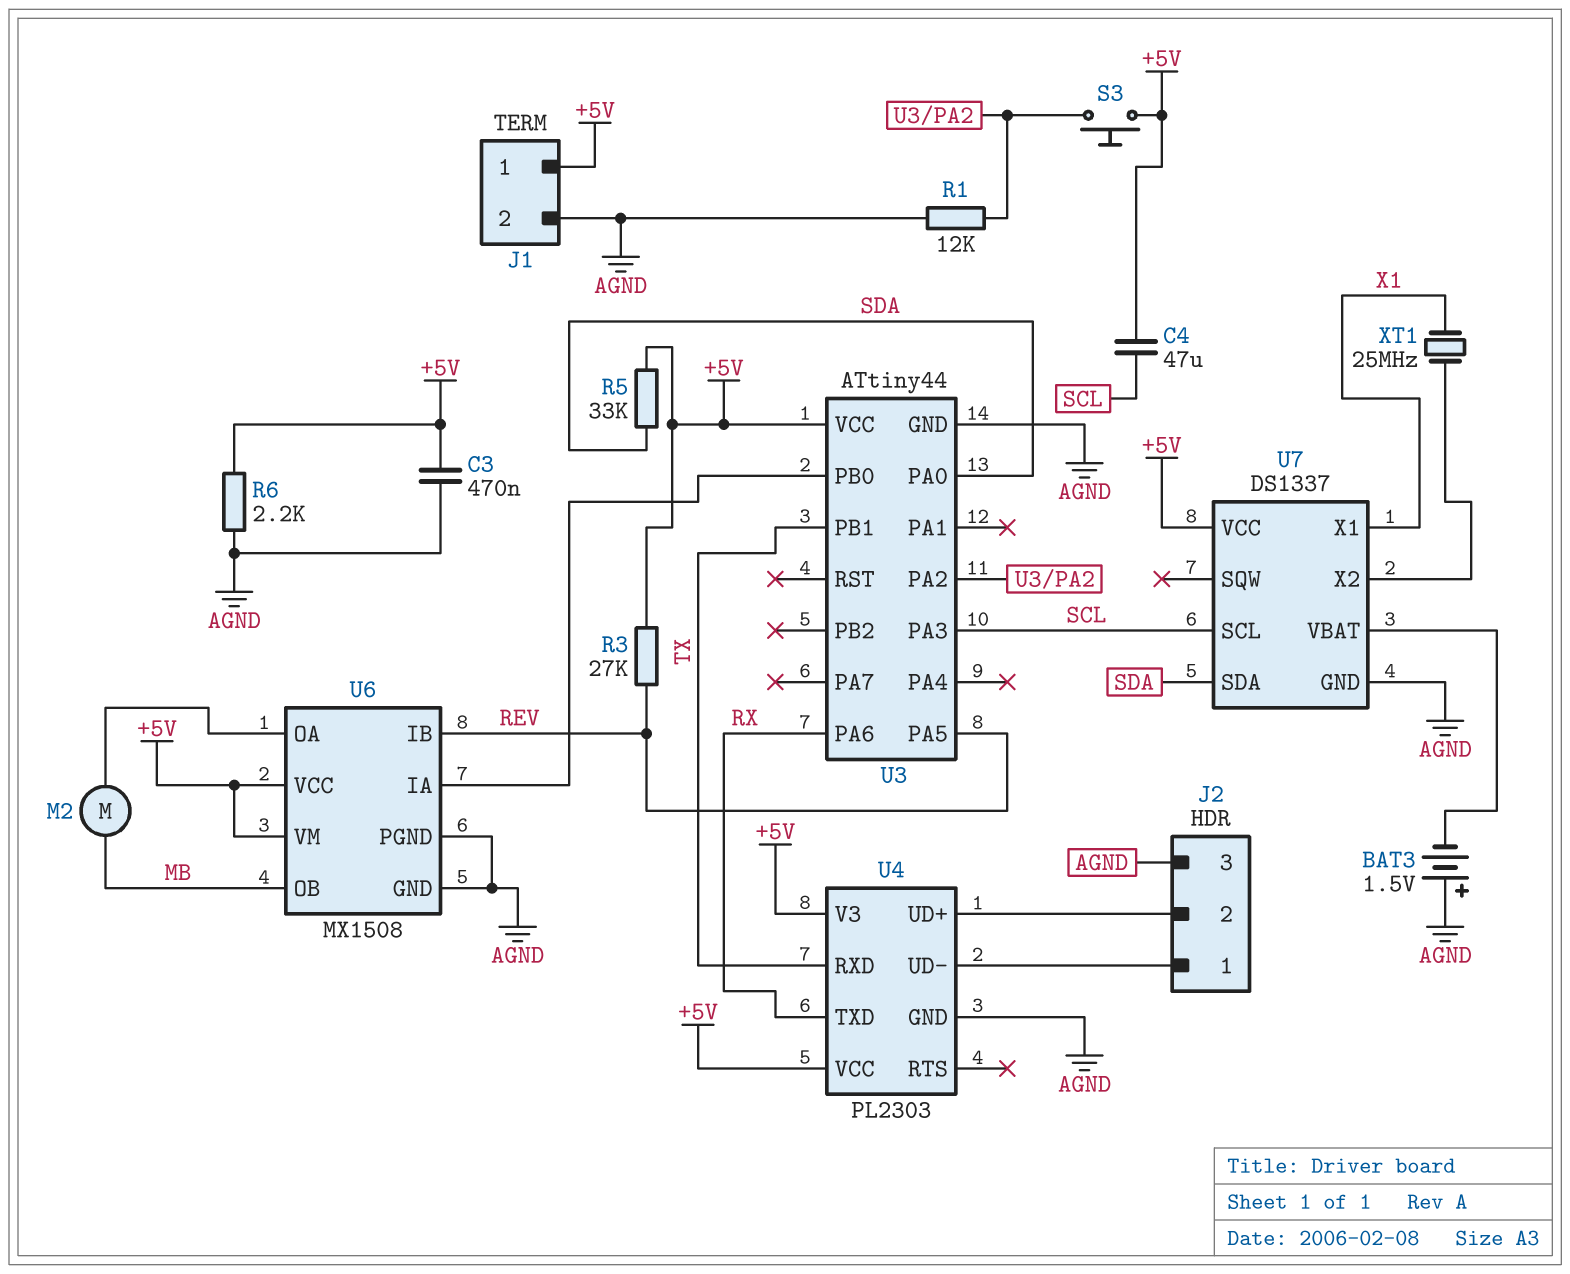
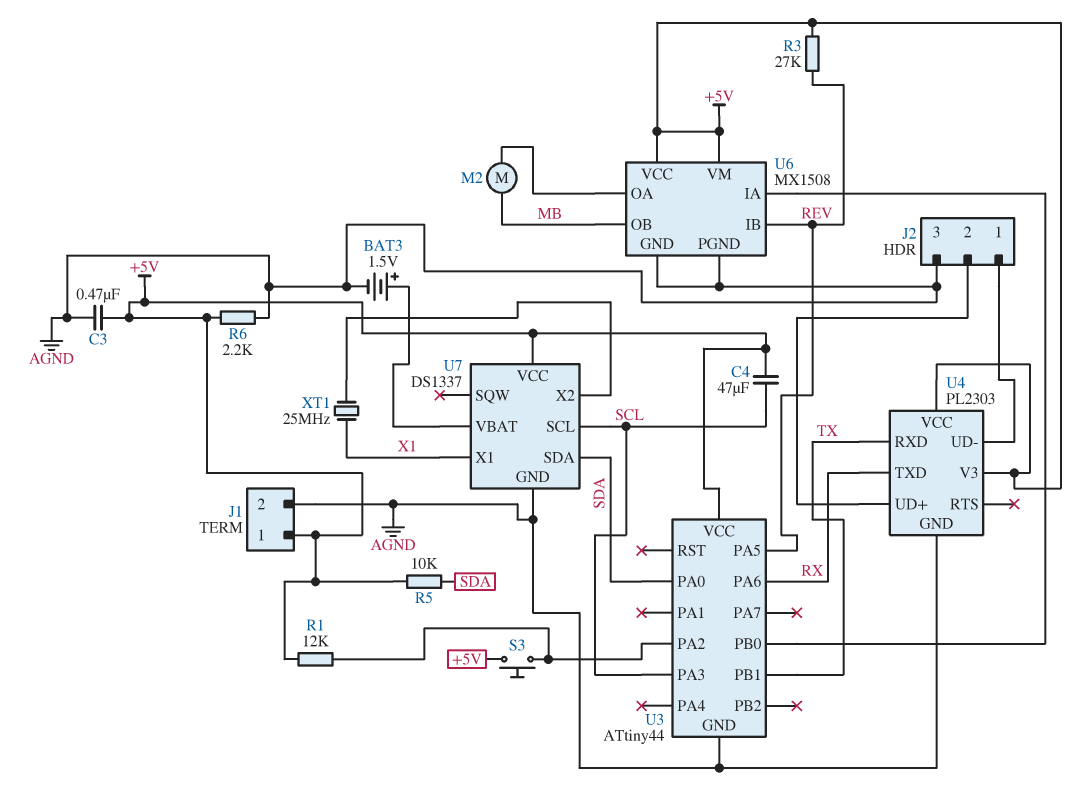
BAT3: 1.5V (plus AGND, minus U7/VBAT) -> 1.5V (plus U7/VBAT, minus AGND)
R1: 12k (AGND, U3/PA2) -> 12k (+5V, U3/PA2)
R5: 33k (+5V, SDA) -> 10k (+5V, SDA)

